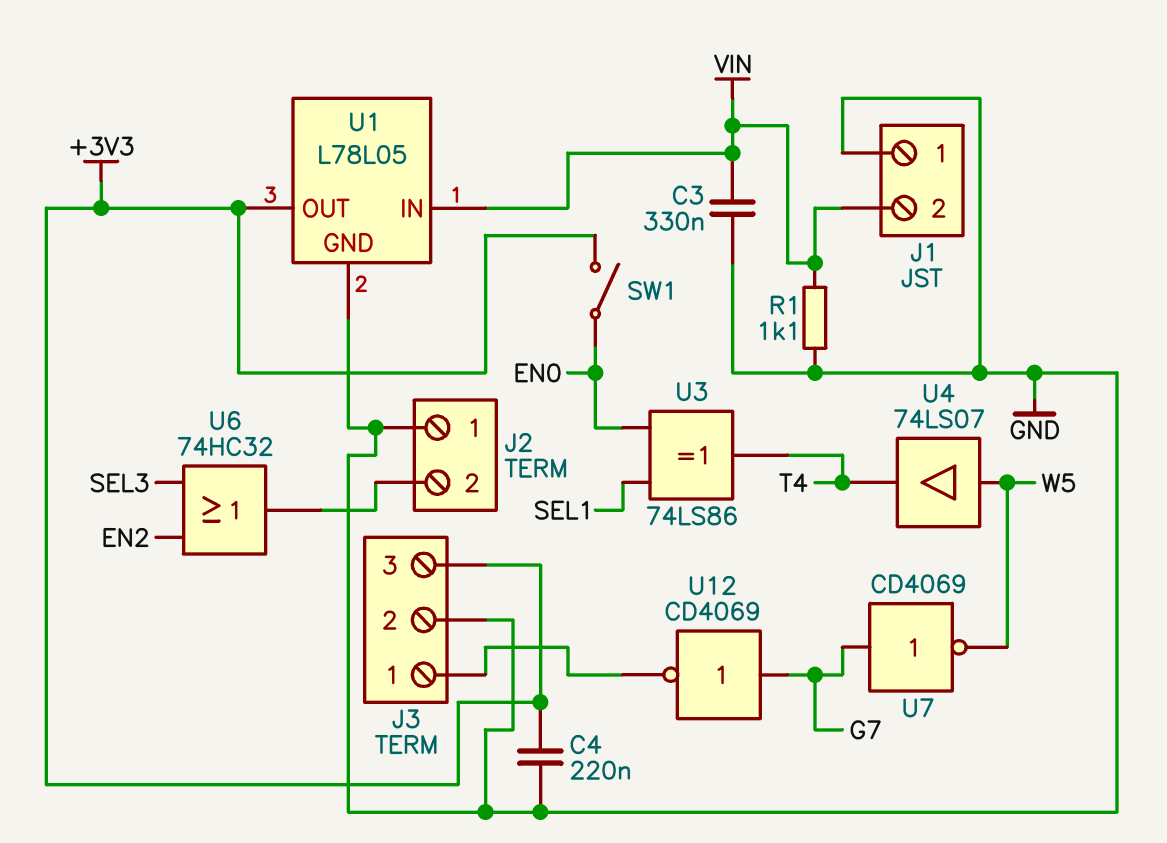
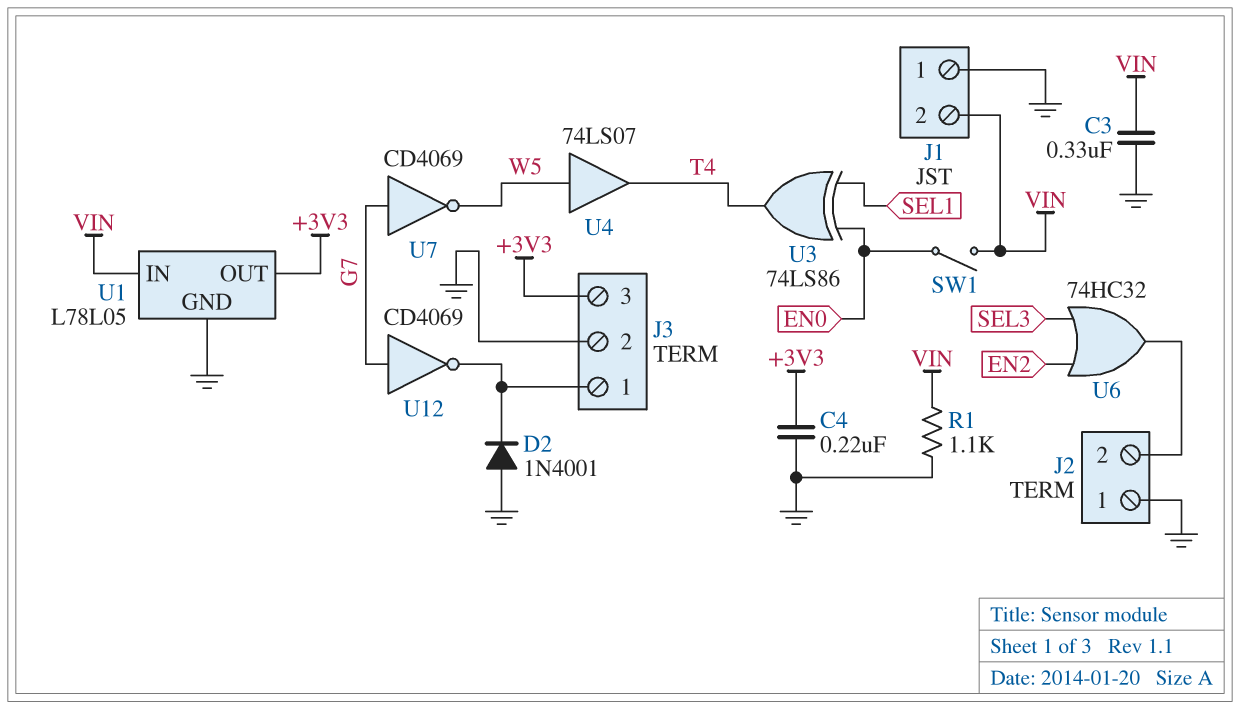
D2: none -> diode 1N4001 (A GND, K J3/1)
SW1: switch (+3V3, EN0) -> switch (EN0, VIN)

